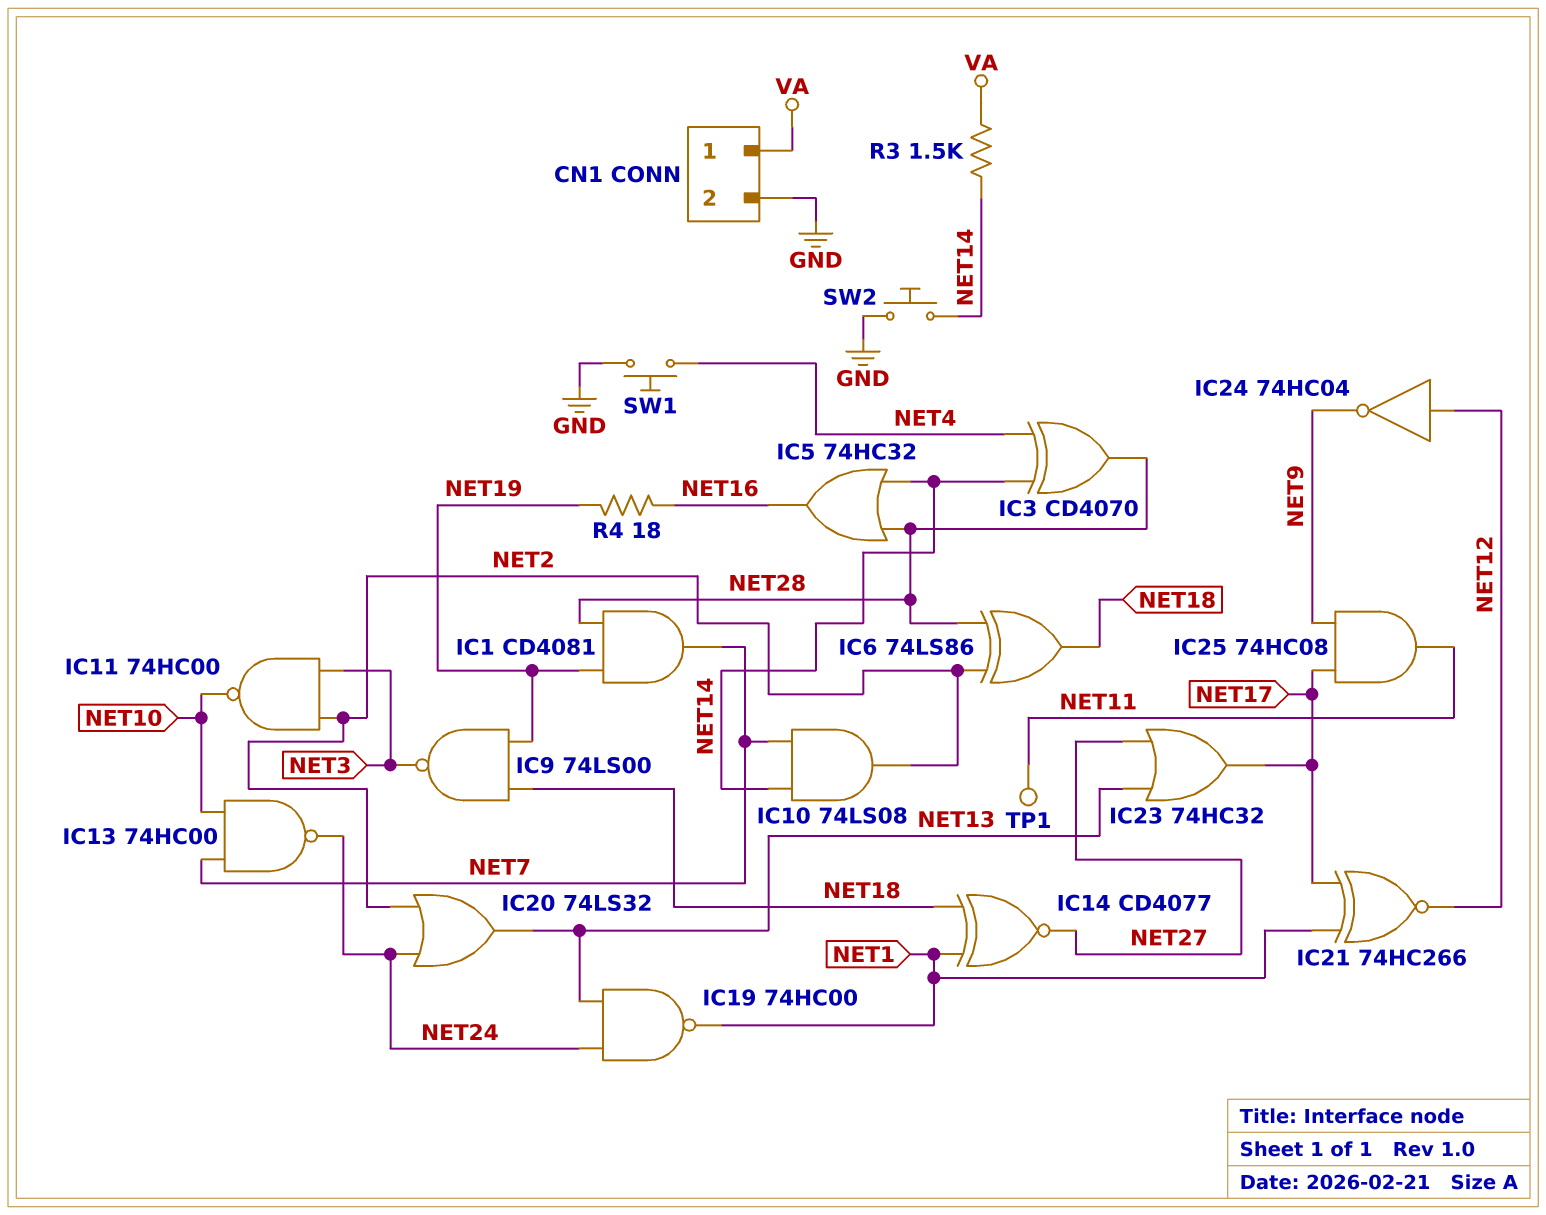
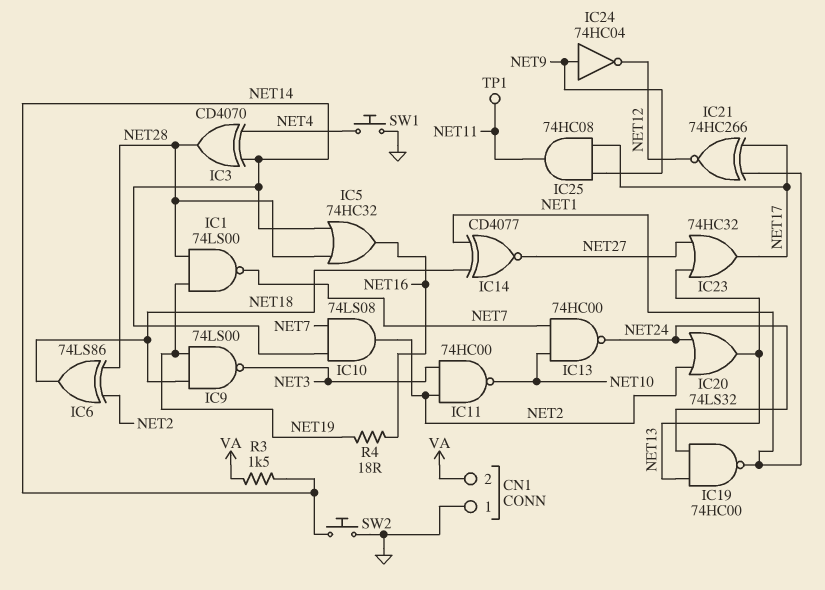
CN1 pin 1: VA -> GND
CN1 pin 2: GND -> VA
IC1: AND CD4081 (in NET19, in NET28, out NET7) -> NAND 74LS00 (in NET19, in NET28, out NET7)
IC24: NOT 74HC04 (in NET12, out NET9) -> NOT 74HC04 (in NET9, out NET12)

